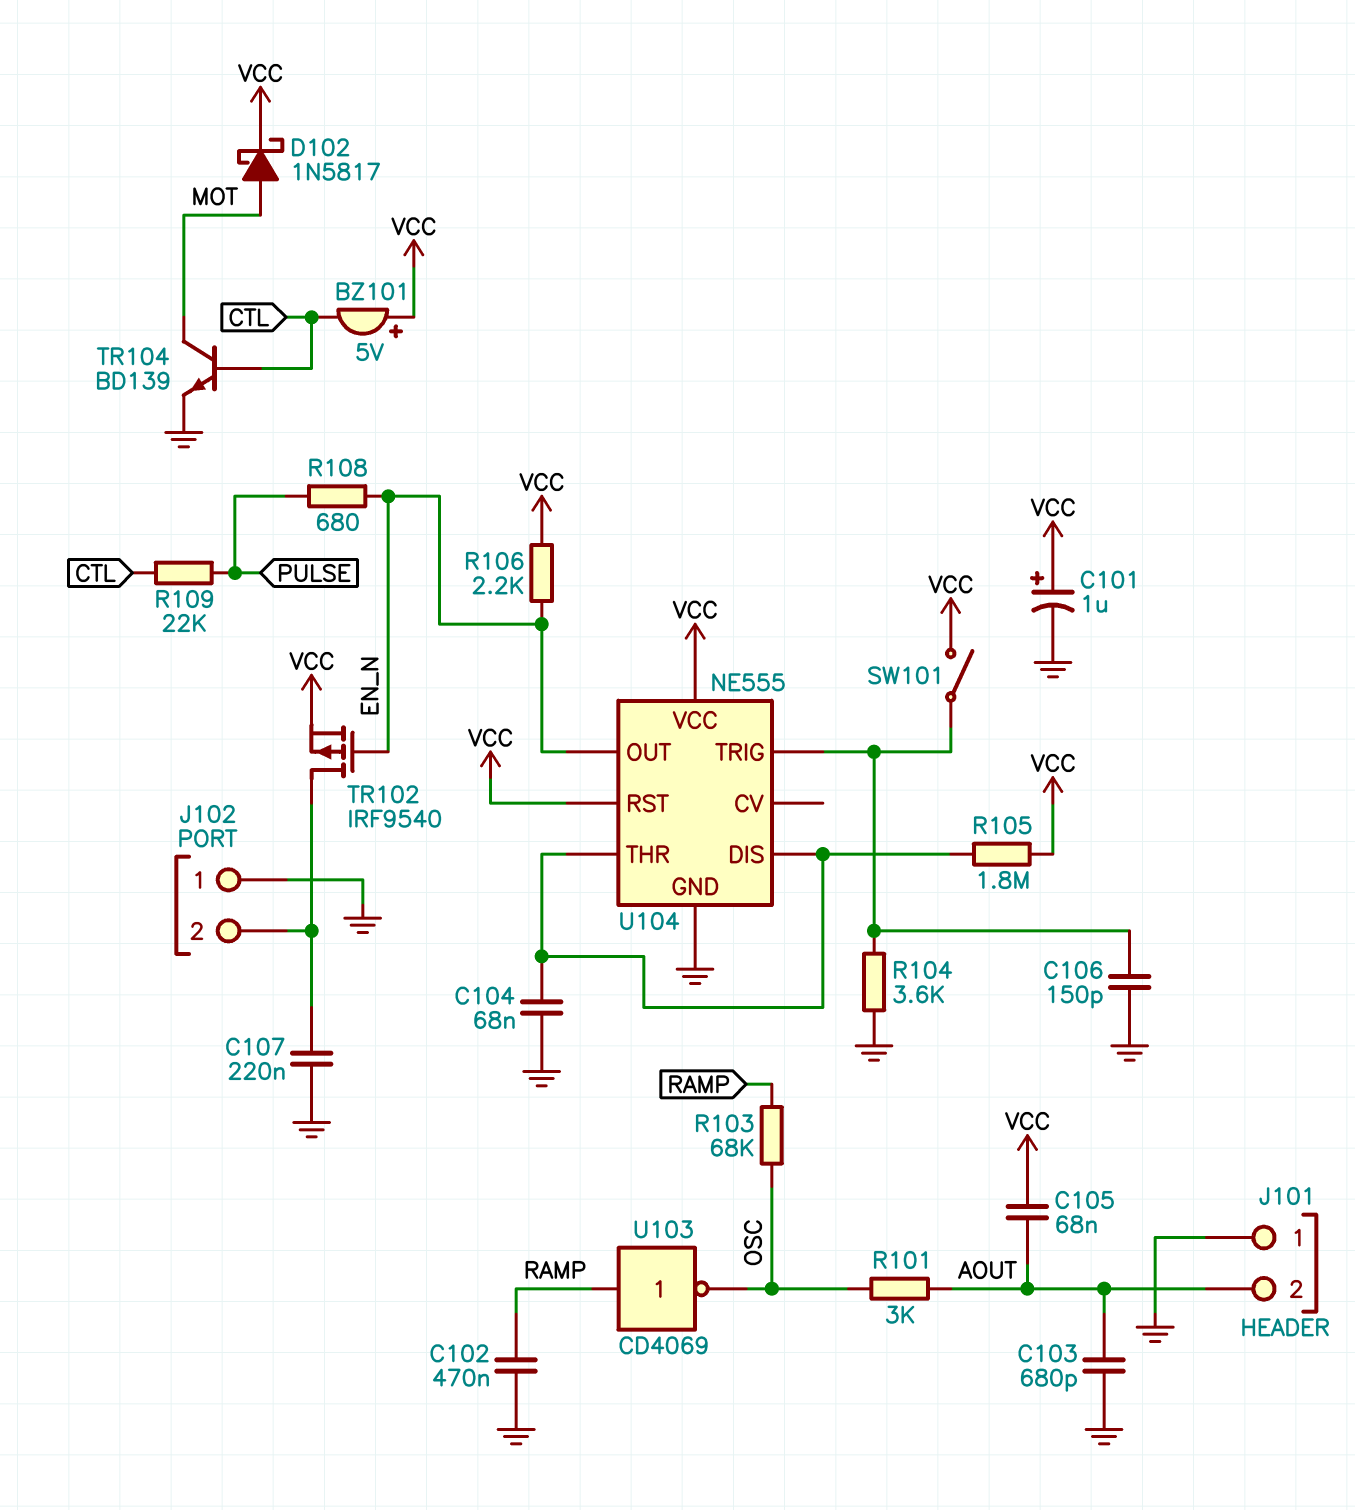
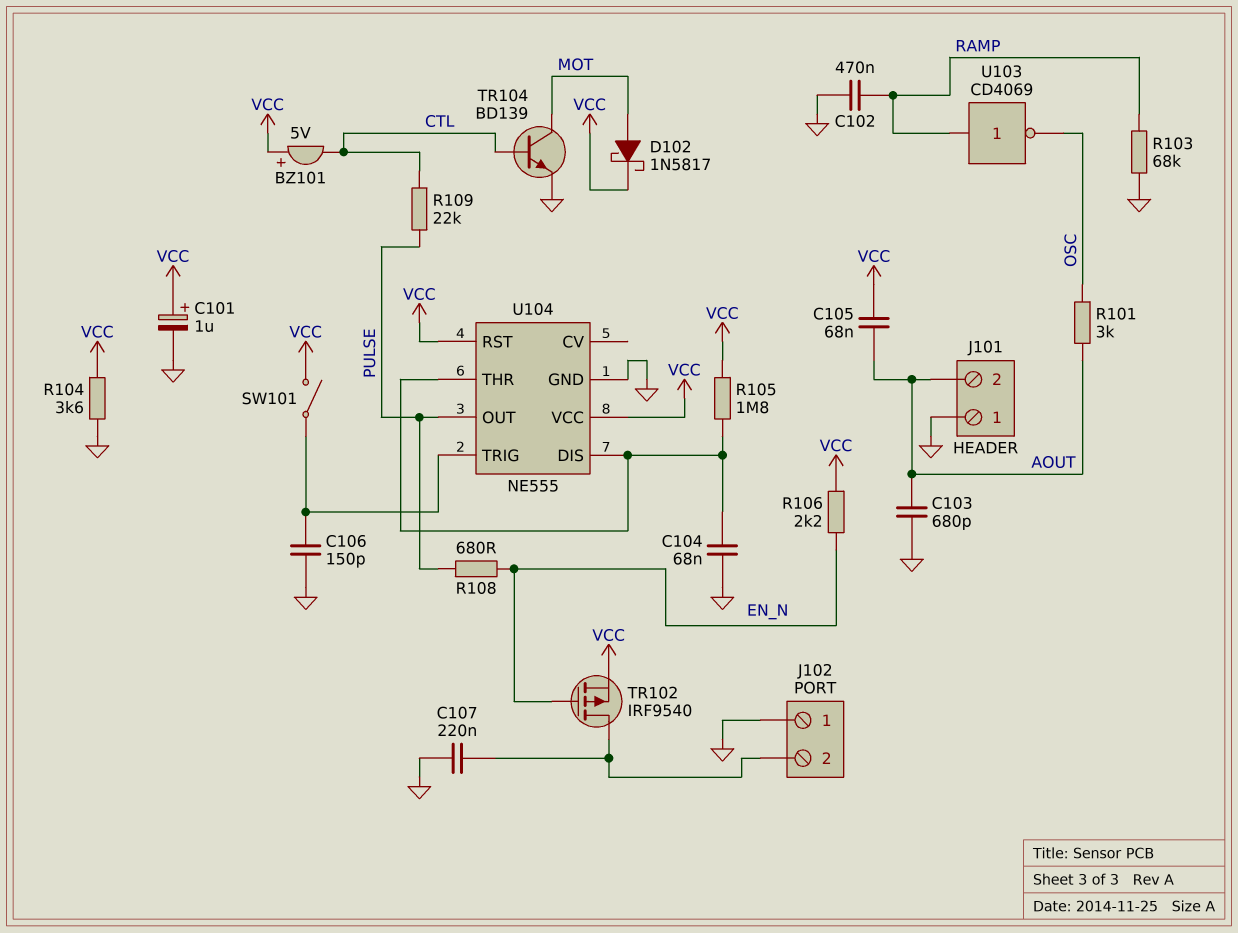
R103: 68k (OSC, RAMP) -> 68k (GND, RAMP)
R104: 3.6k (GND, U104/TRIG) -> 3.6k (GND, VCC)
U104 pin OUT: EN_N -> PULSE

